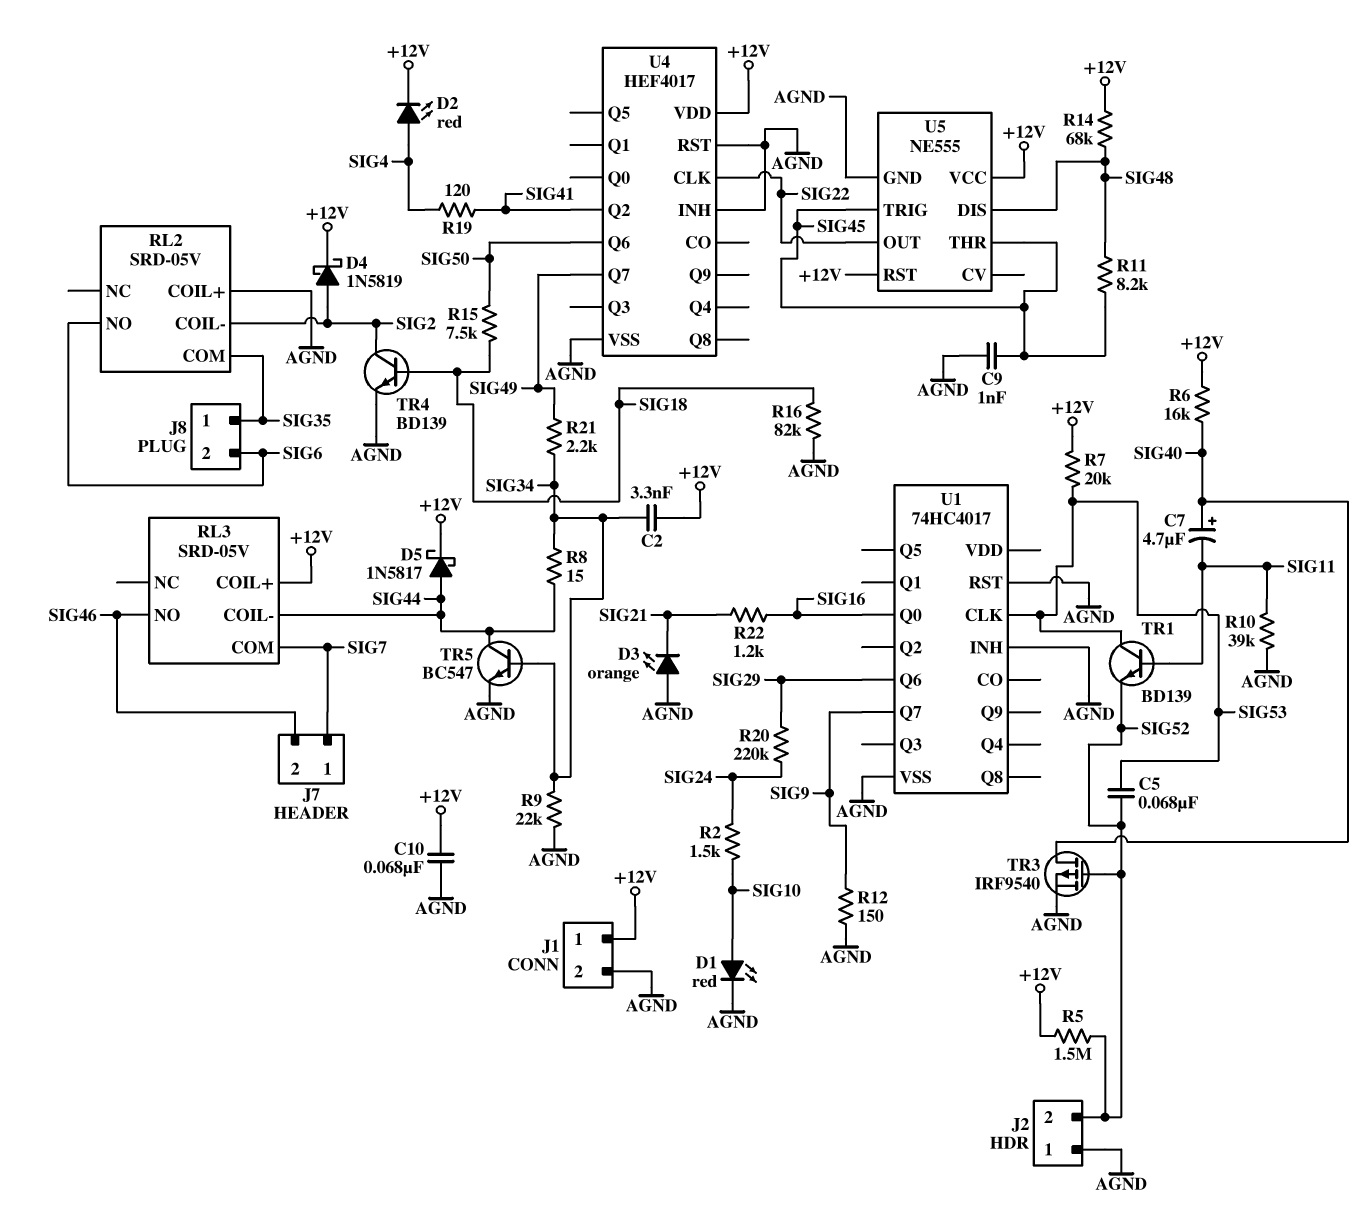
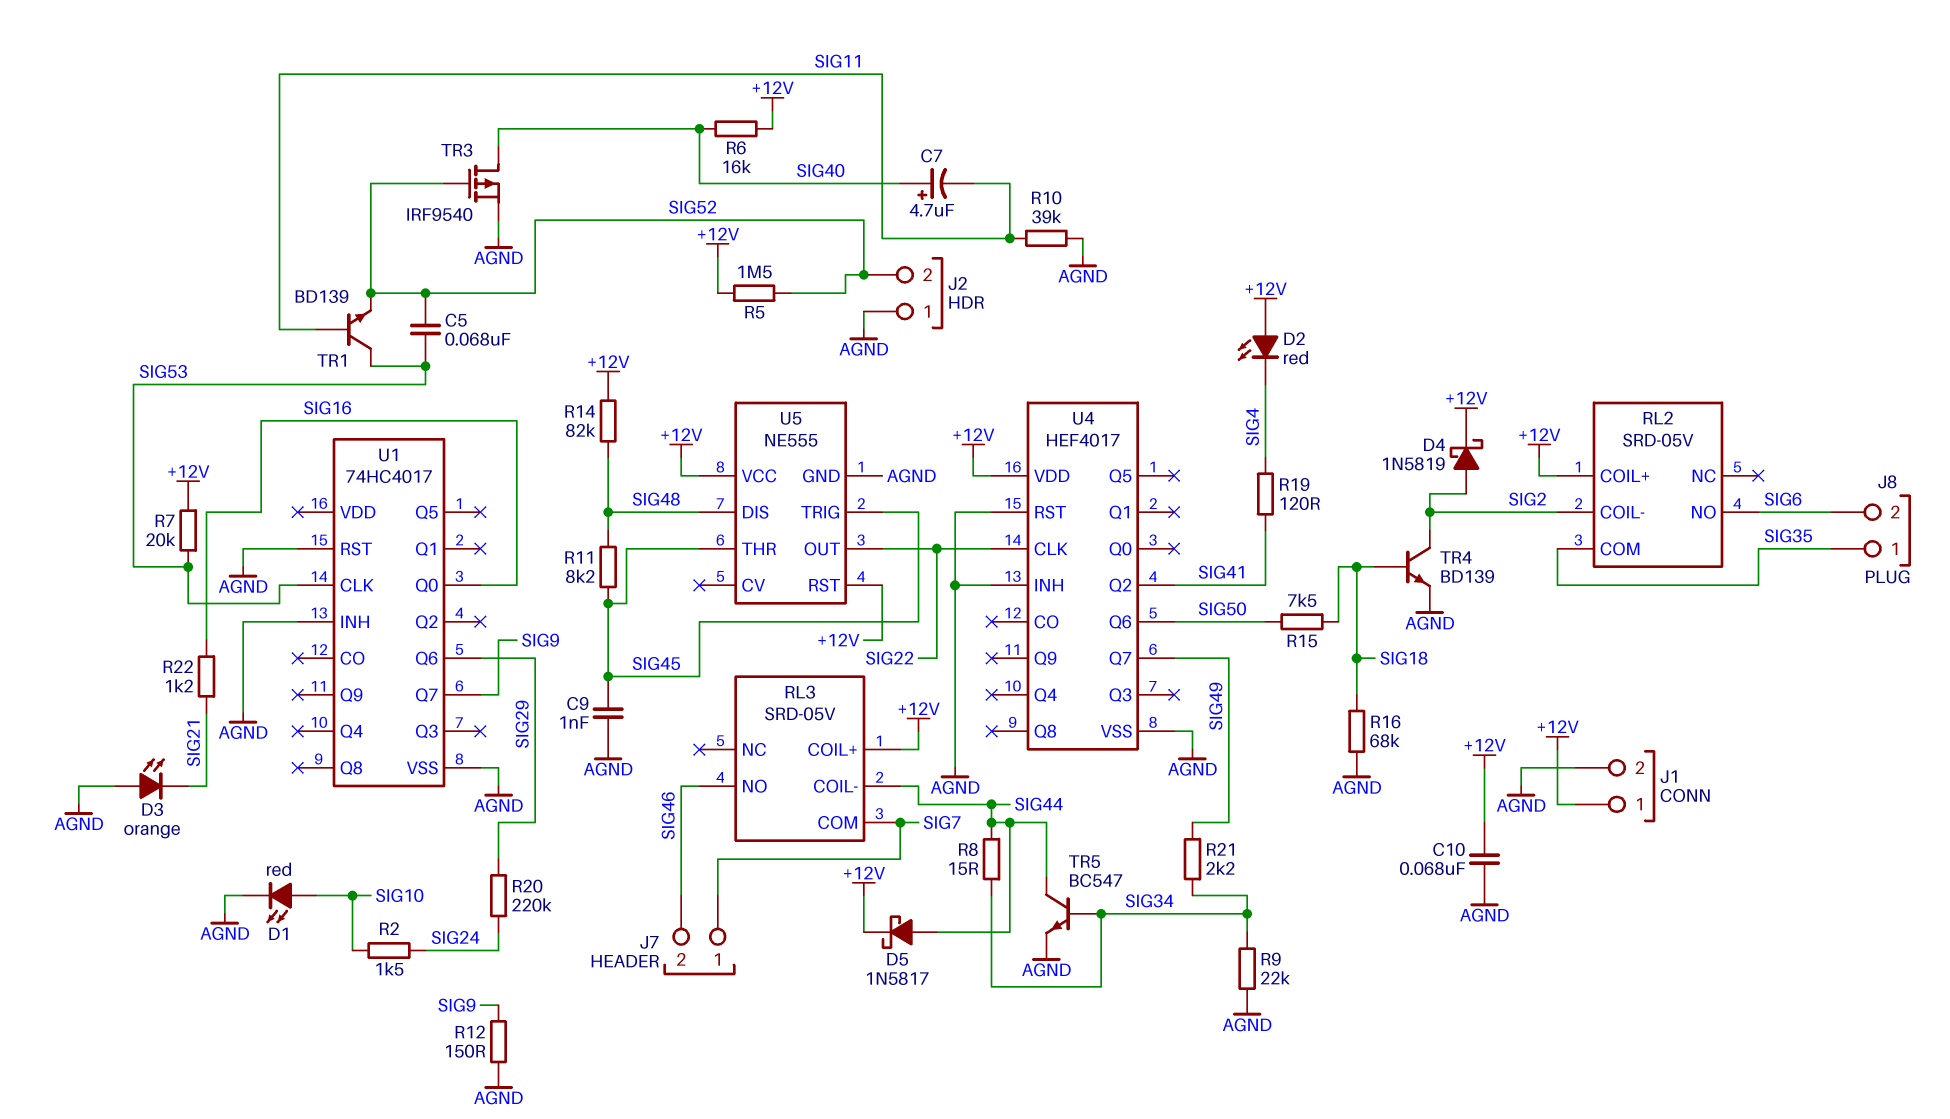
C2: 3.3nF (+12V, SIG34) -> none
D2: LED red (A SIG4, K +12V) -> LED red (A +12V, K SIG4)
R14: 68k (+12V, SIG48) -> 82k (+12V, SIG48)
R16: 82k (AGND, SIG18) -> 68k (AGND, SIG18)
RL2 pin COIL+: AGND -> +12V

